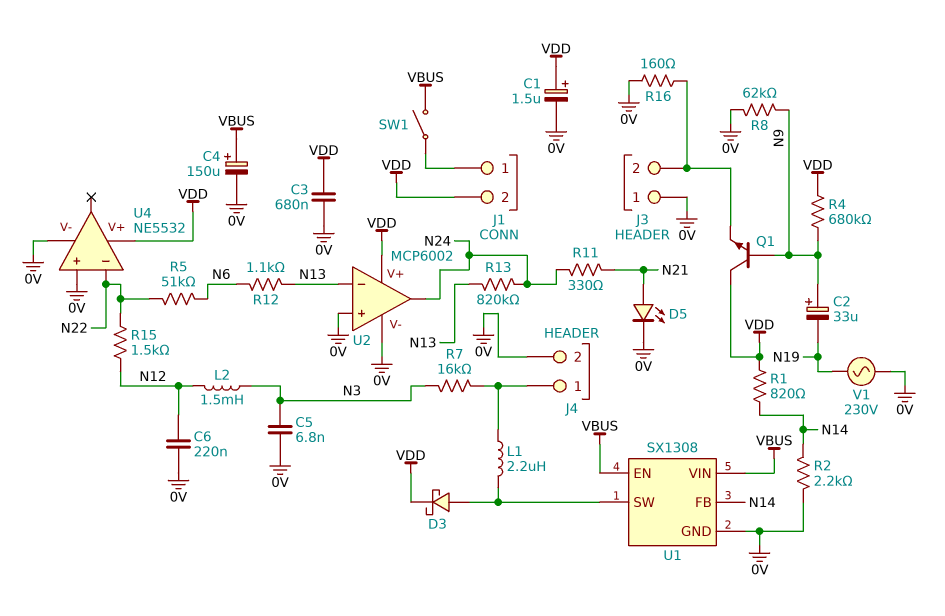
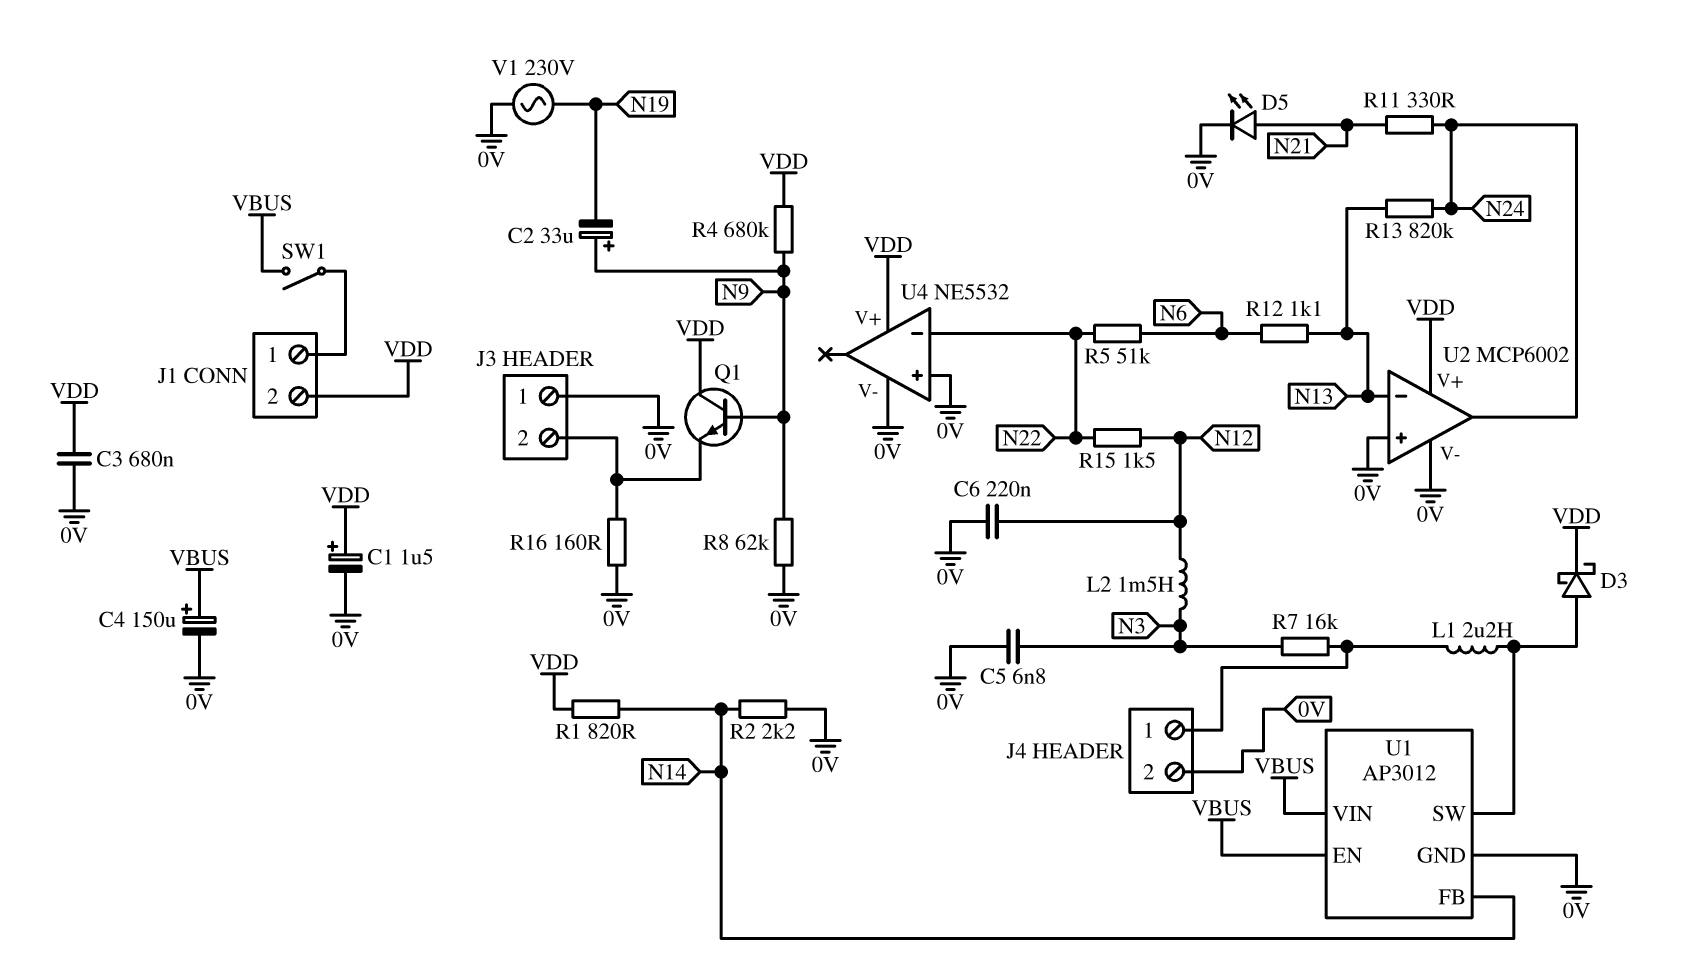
U1: SX1308 -> AP3012

